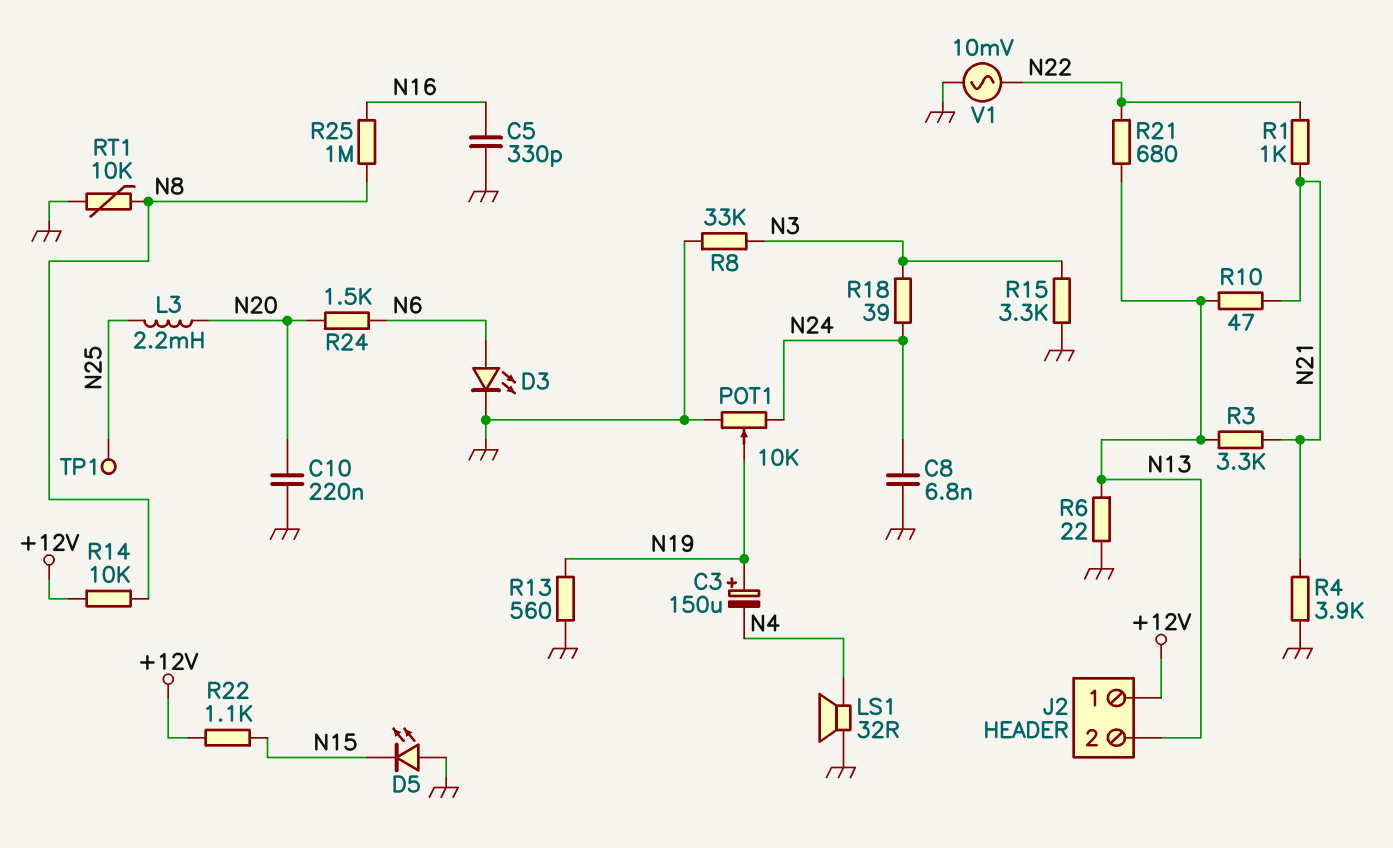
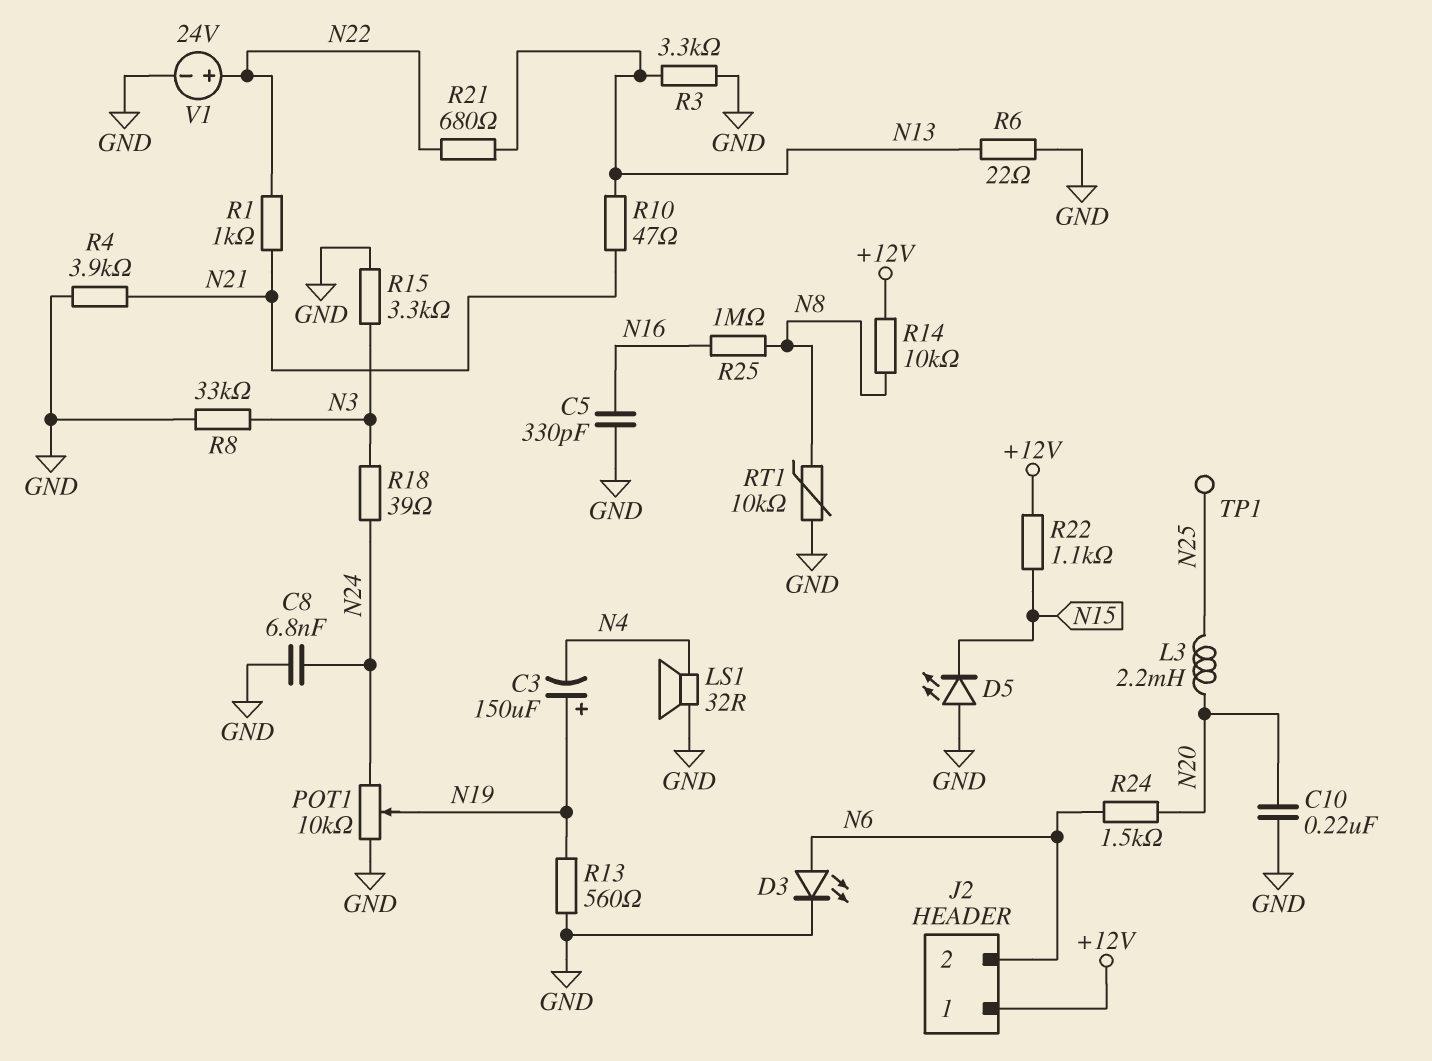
J2 pin 2: N13 -> N6
R3: 3.3k (N13, N21) -> 3.3k (GND, N13)
V1: AC 10mV (GND, N22) -> 24V (plus N22, minus GND)

